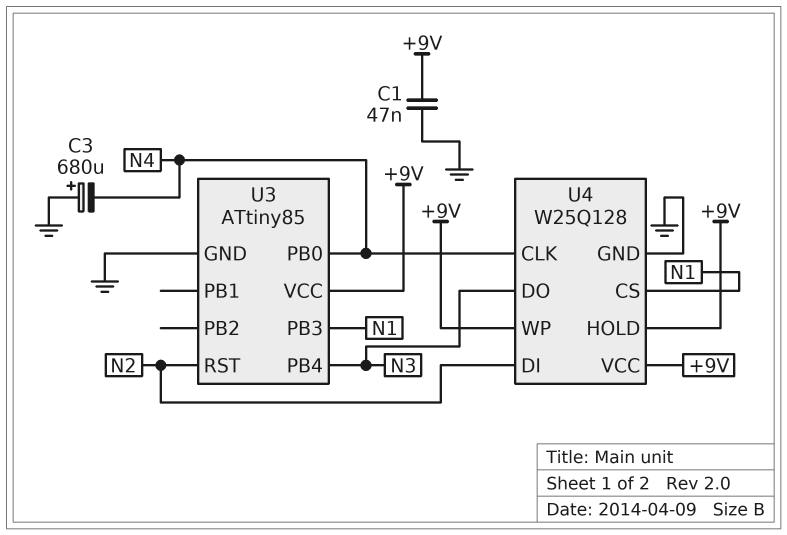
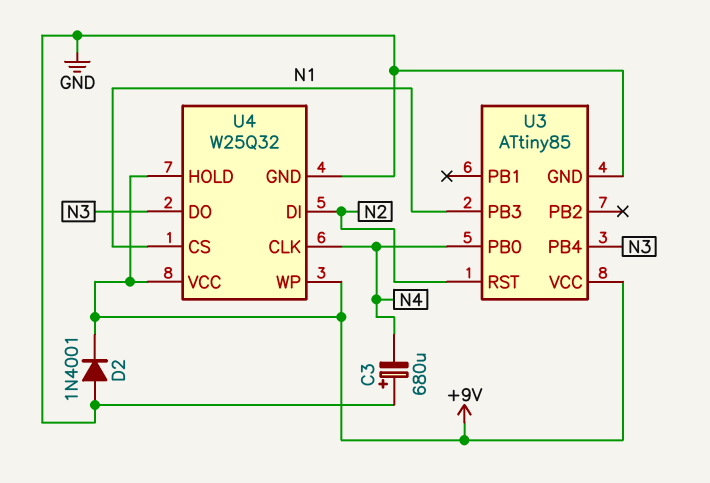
C1: 47nF (+9V, GND) -> none
D2: none -> diode 1N4001 (A GND, K +9V)
U4: W25Q128 -> W25Q32

